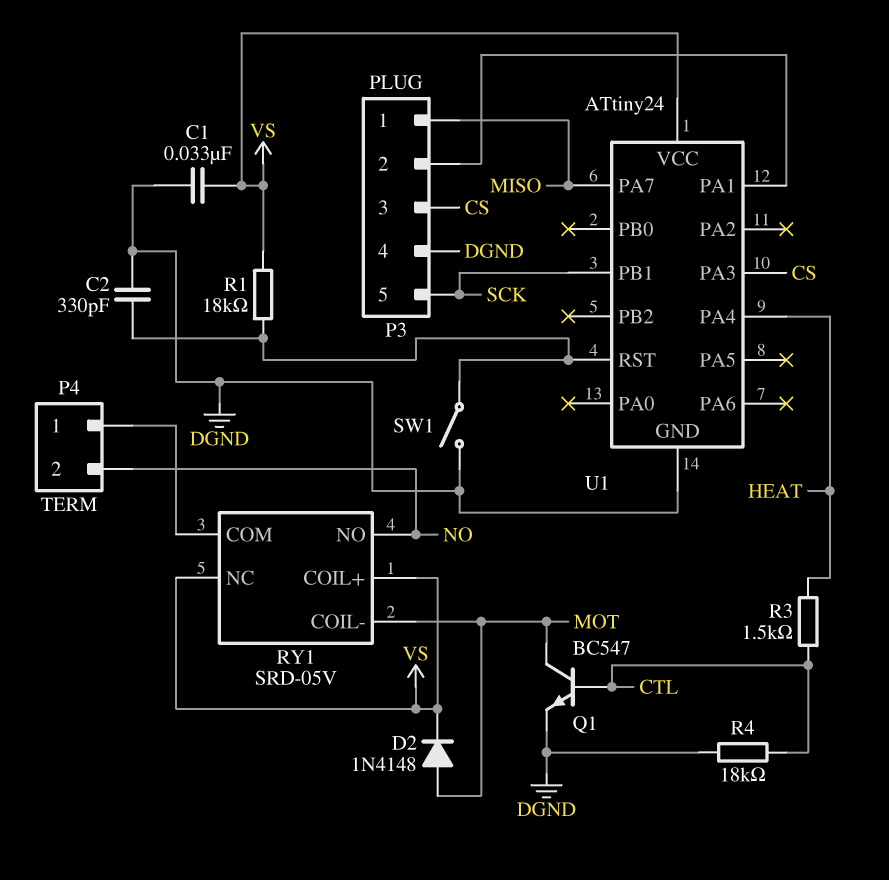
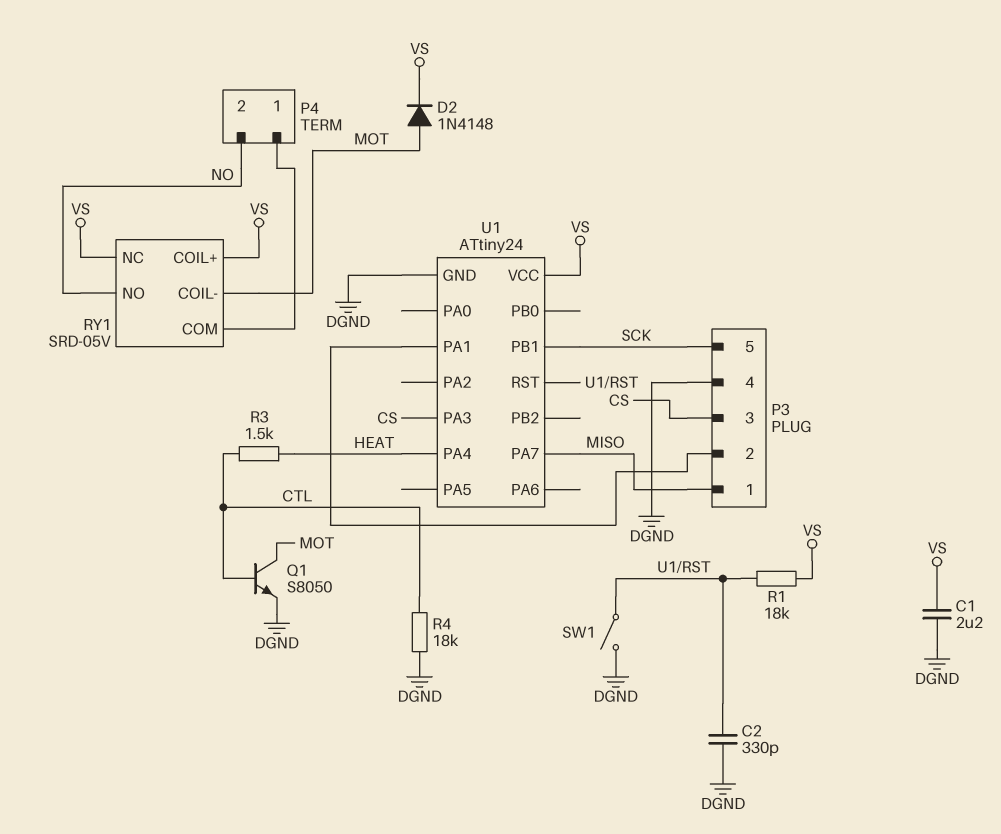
C1: 33nF (DGND, VS) -> 2.2uF (DGND, VS)
Q1: NPN BC547 (B CTL, C MOT, E DGND) -> NPN S8050 (B CTL, C MOT, E DGND)

